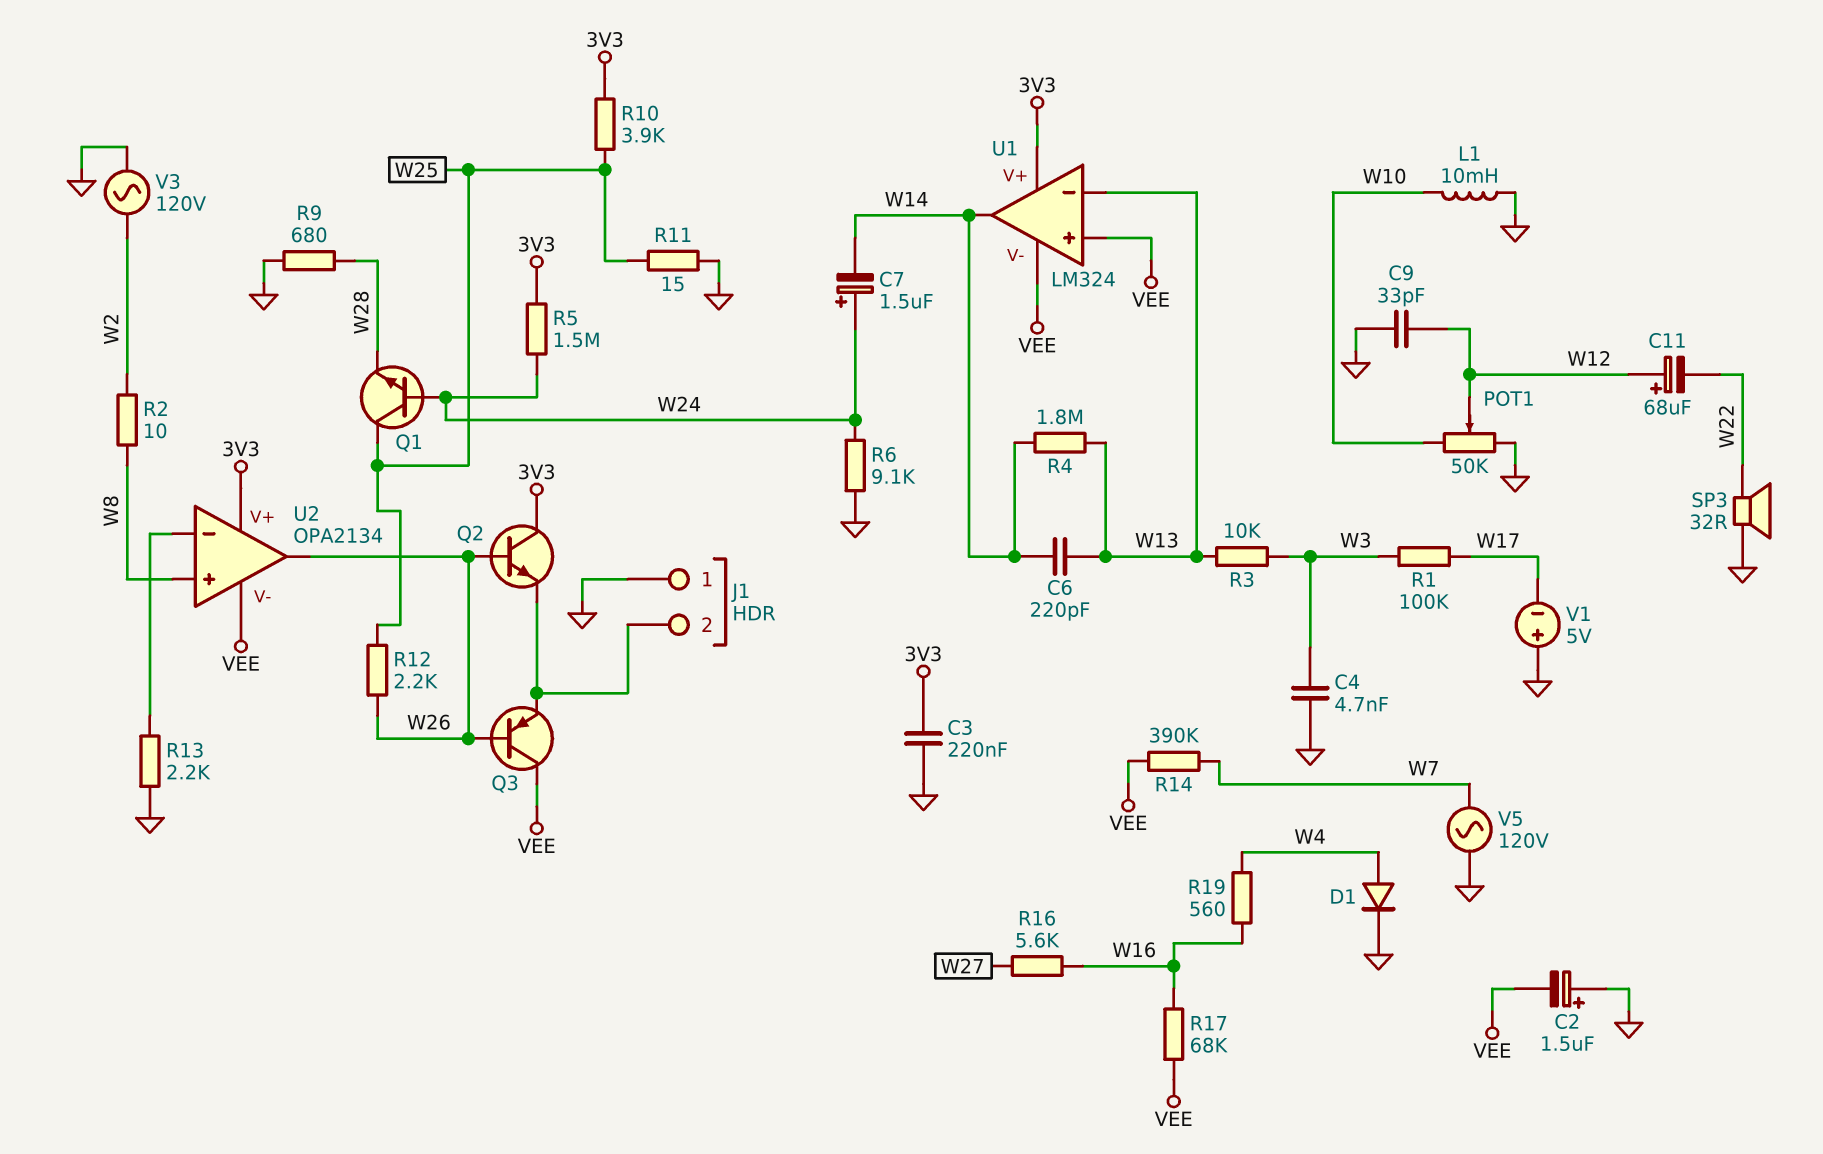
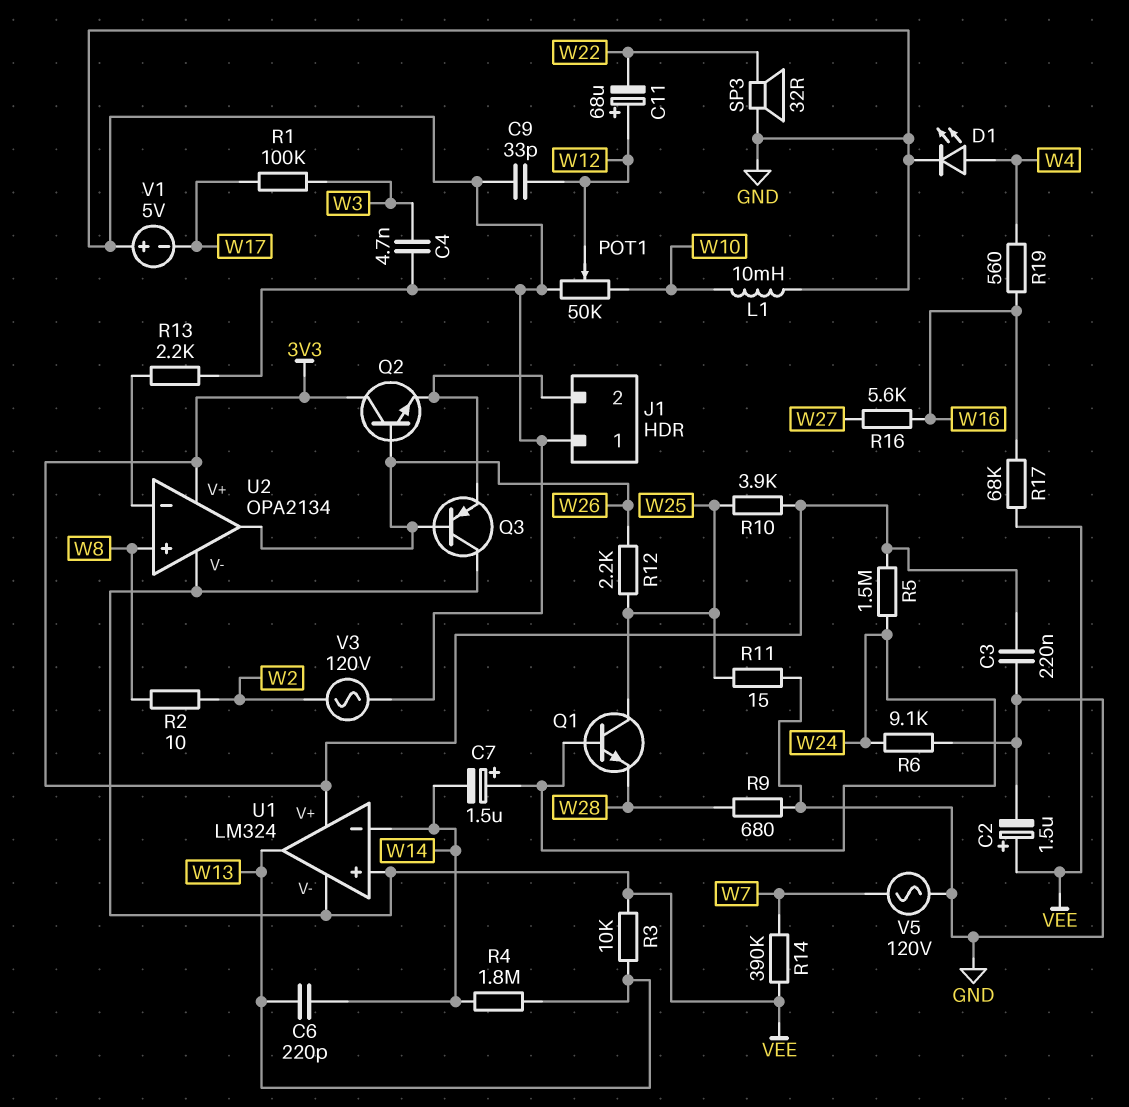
C2: 1.5uF (plus GND, minus VEE) -> 1.5uF (plus VEE, minus GND)
D1: diode (A W4, K GND) -> LED (A W4, K GND)
R3: 10k (W3, W13) -> 10k (VEE, W13)
U1 pin in-: W13 -> W14
U1 pin out: W14 -> W13

